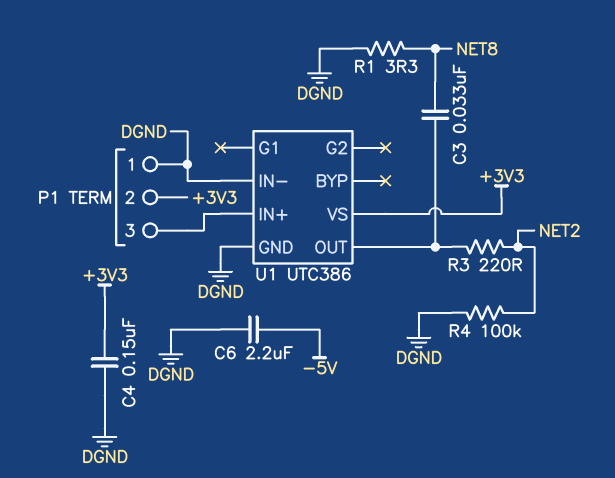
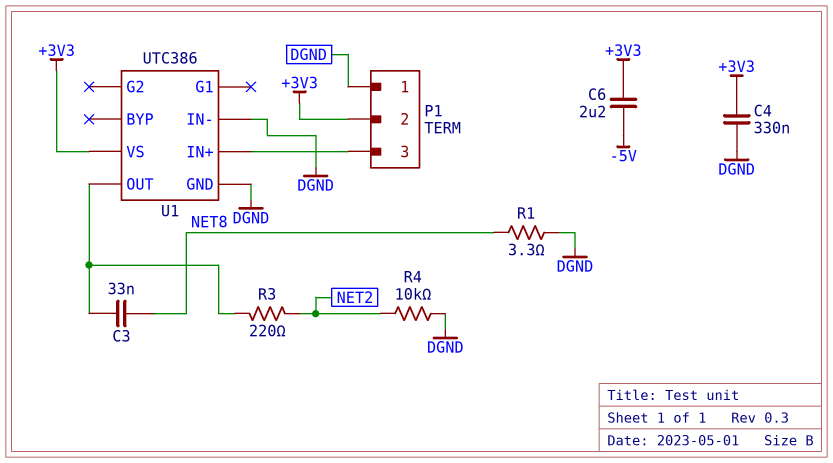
C4: 150nF (+3V3, DGND) -> 330nF (+3V3, DGND)
C6: 2.2uF (-5V, DGND) -> 2.2uF (+3V3, -5V)
R4: 100k (DGND, NET2) -> 10k (DGND, NET2)

